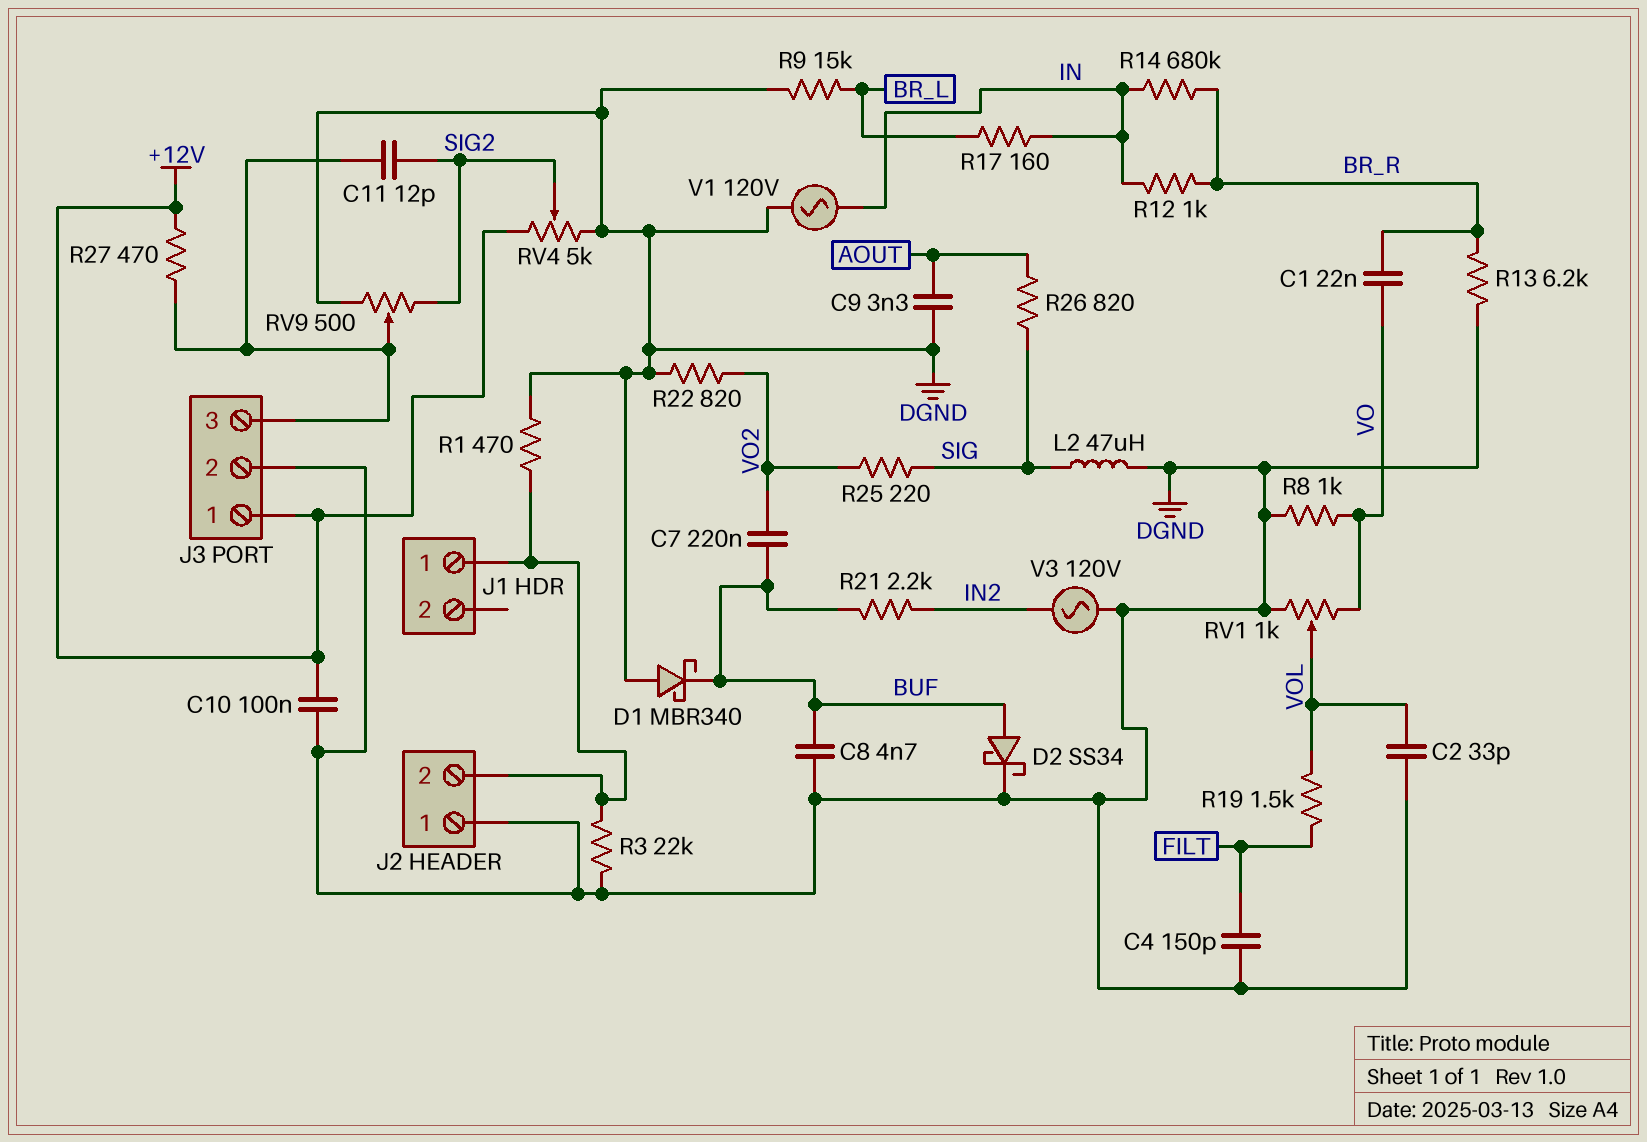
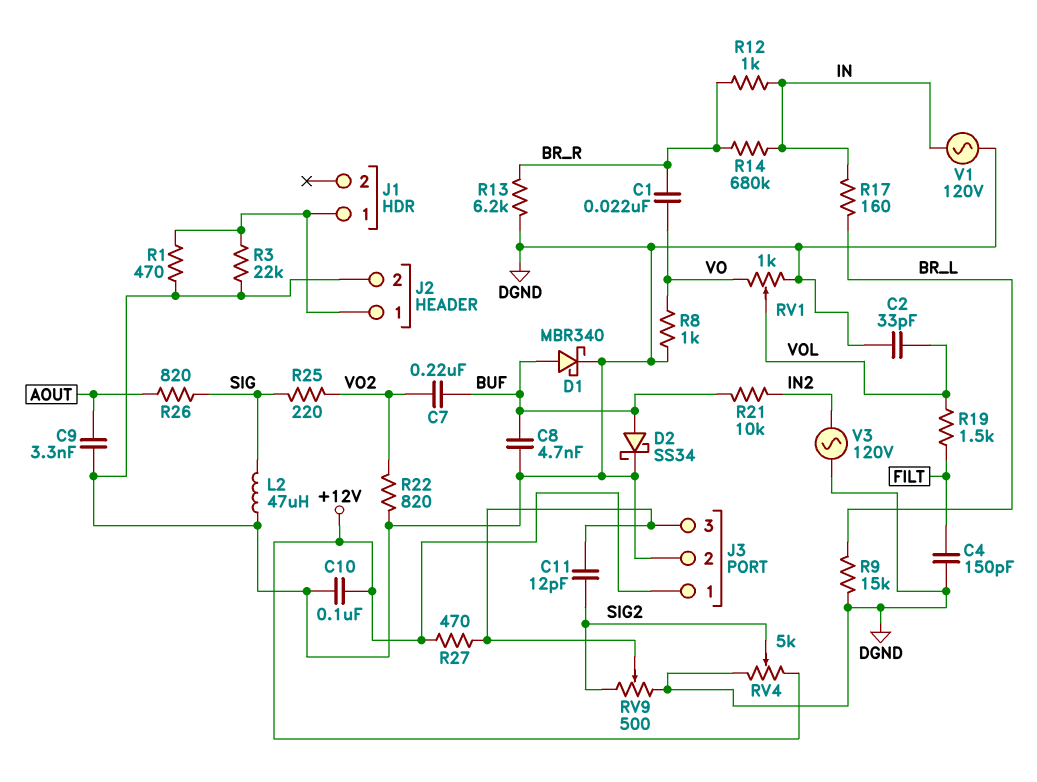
D1: schottky MBR340 (A DGND, K BUF) -> schottky MBR340 (A BUF, K DGND)
J2 pin 1: DGND -> J1/1
J2 pin 2: J1/1 -> DGND
R21: 2.2k (BUF, IN2) -> 10k (BUF, IN2)

